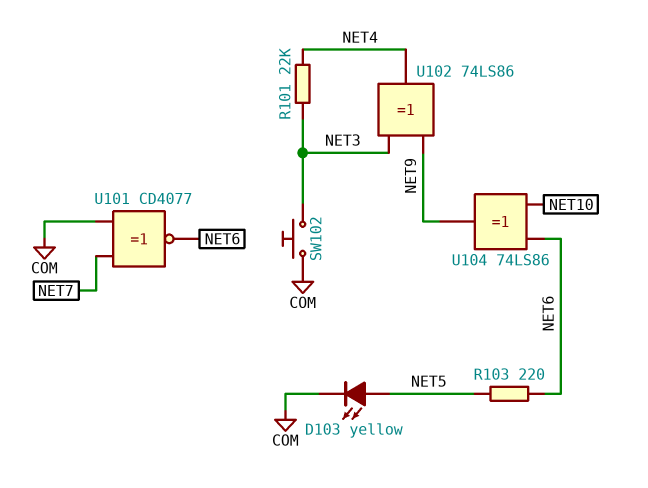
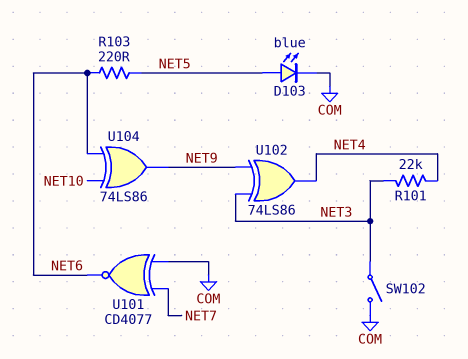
D103: LED yellow (A NET5, K COM) -> LED blue (A NET5, K COM)
SW102: button (COM, NET3) -> switch (COM, NET3)

